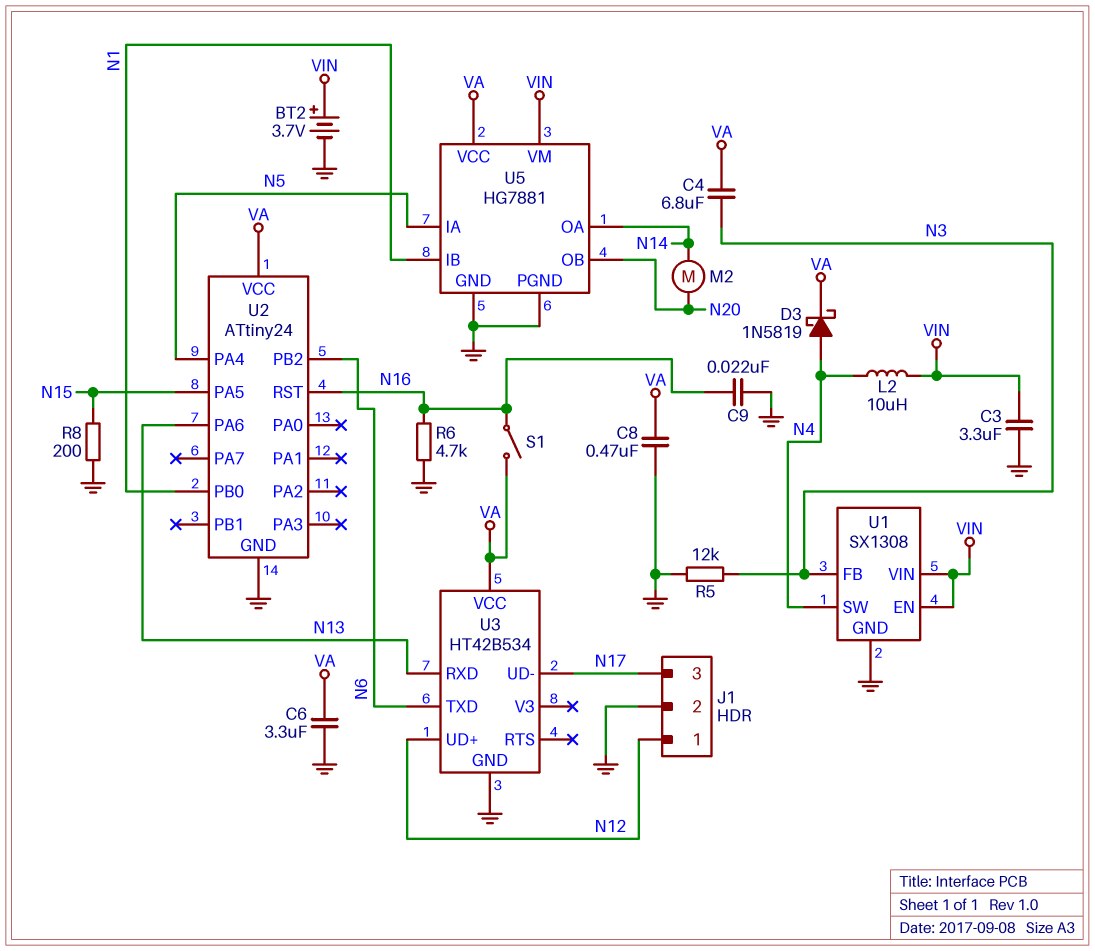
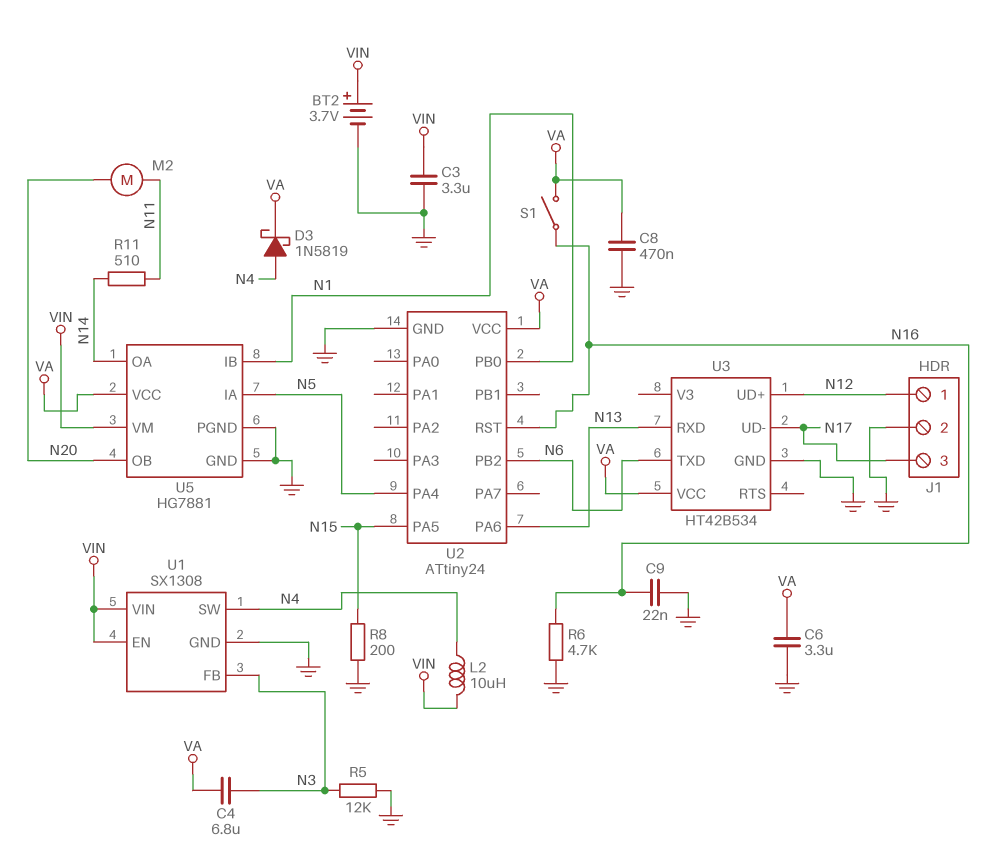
M2: motor (N14, N20) -> motor (N11, N20)
R11: none -> 510 (N11, N14)

